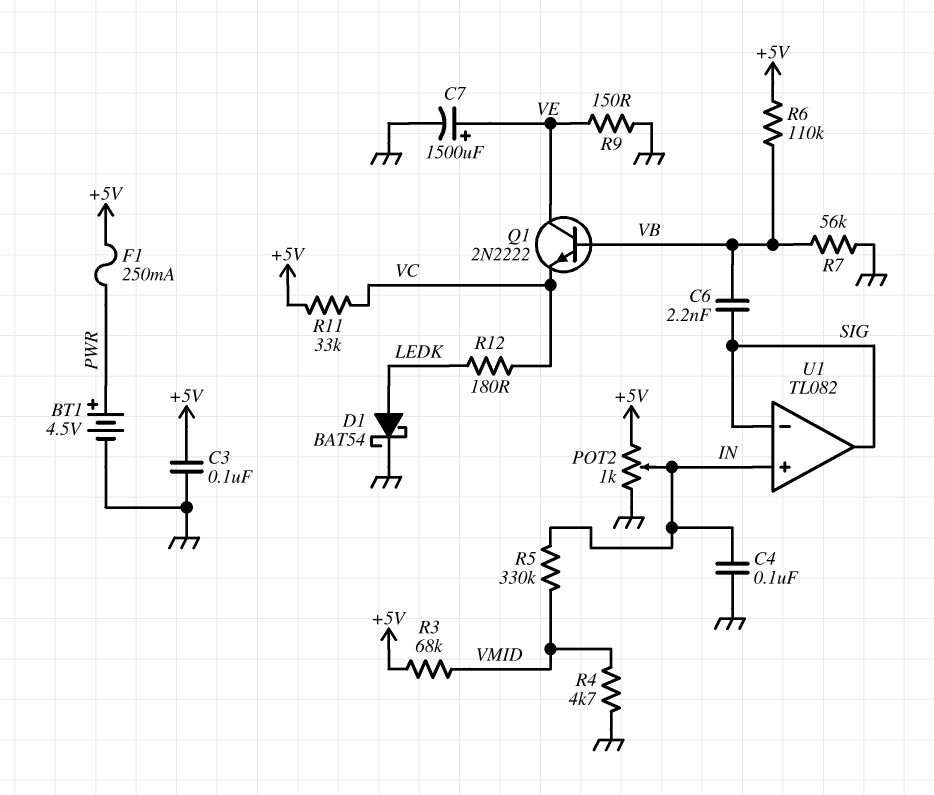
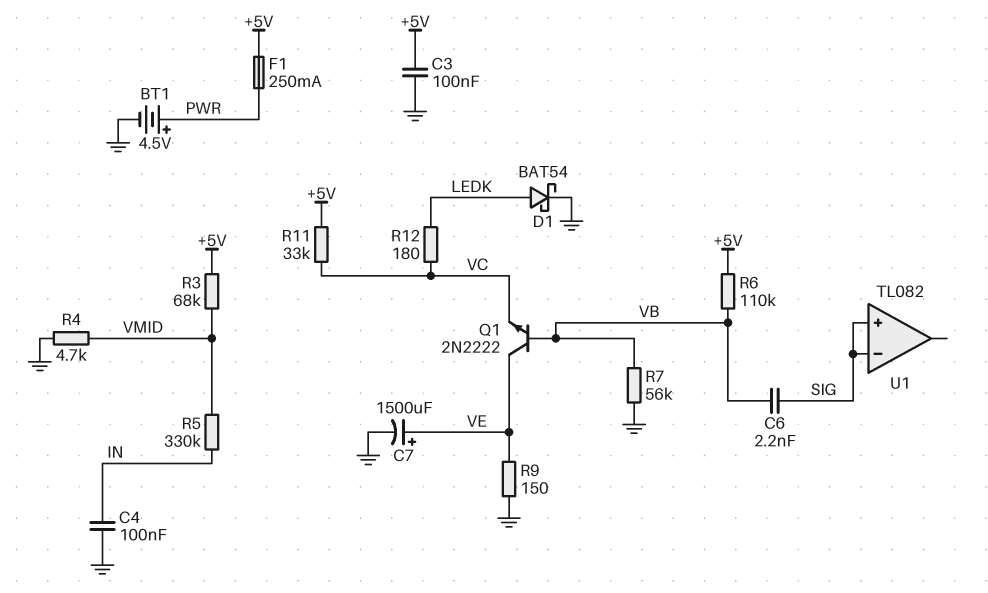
POT2: 1k (+5V, GND, wiper IN) -> none
U1 pin in+: IN -> SIG
U1 pin out: SIG -> none

